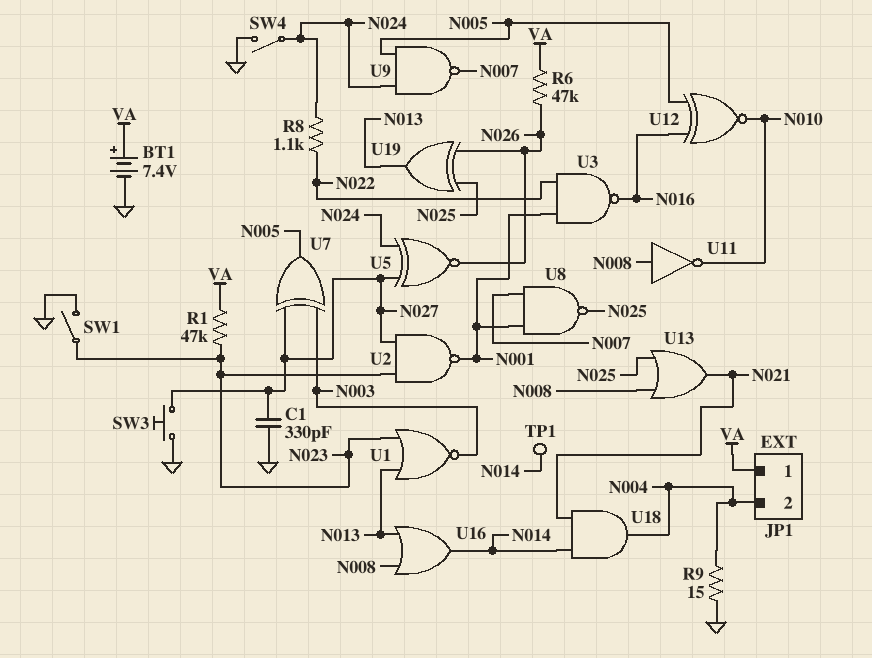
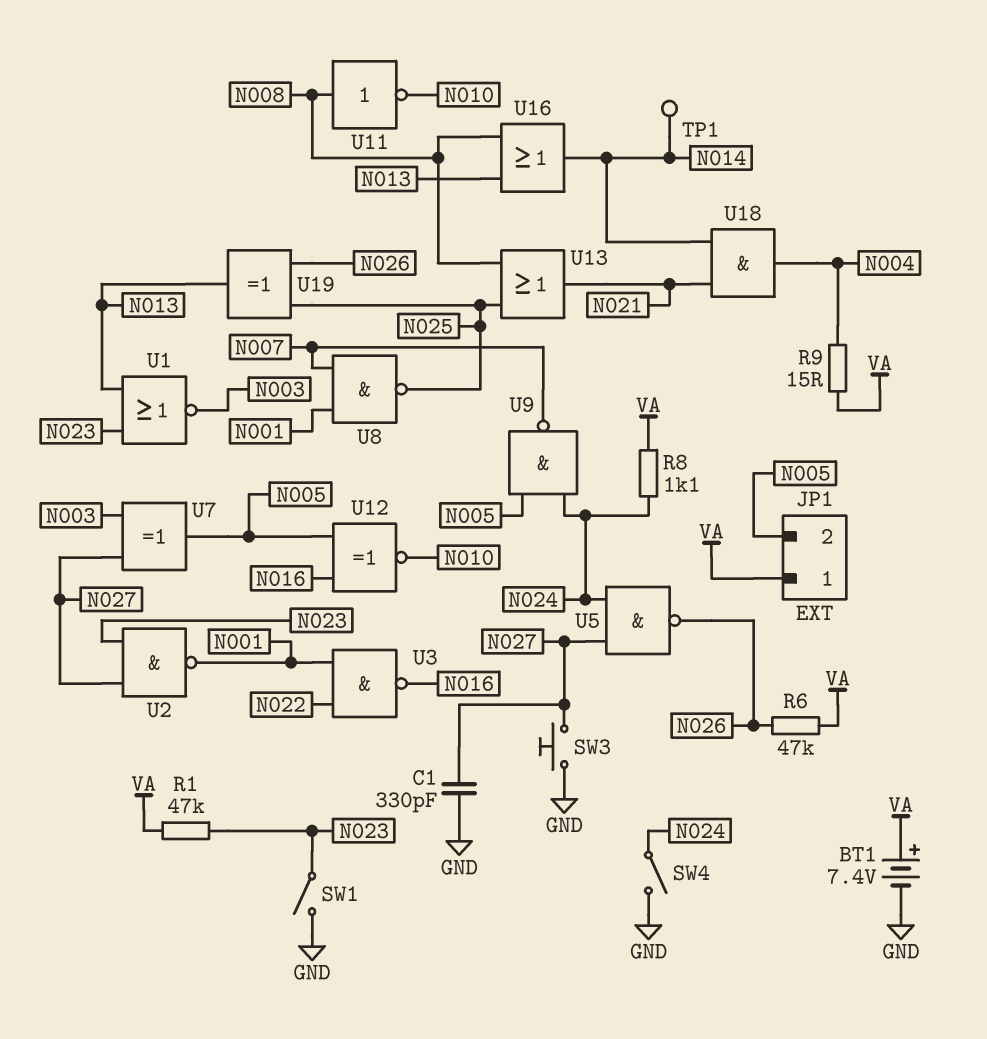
JP1 pin 2: N004 -> N005
R8: 1.1k (N022, N024) -> 1.1k (N024, VA)
R9: 15 (GND, N004) -> 15 (N004, VA)
U5: XNOR (in N024, in N027, out N026) -> NAND (in N024, in N027, out N026)

